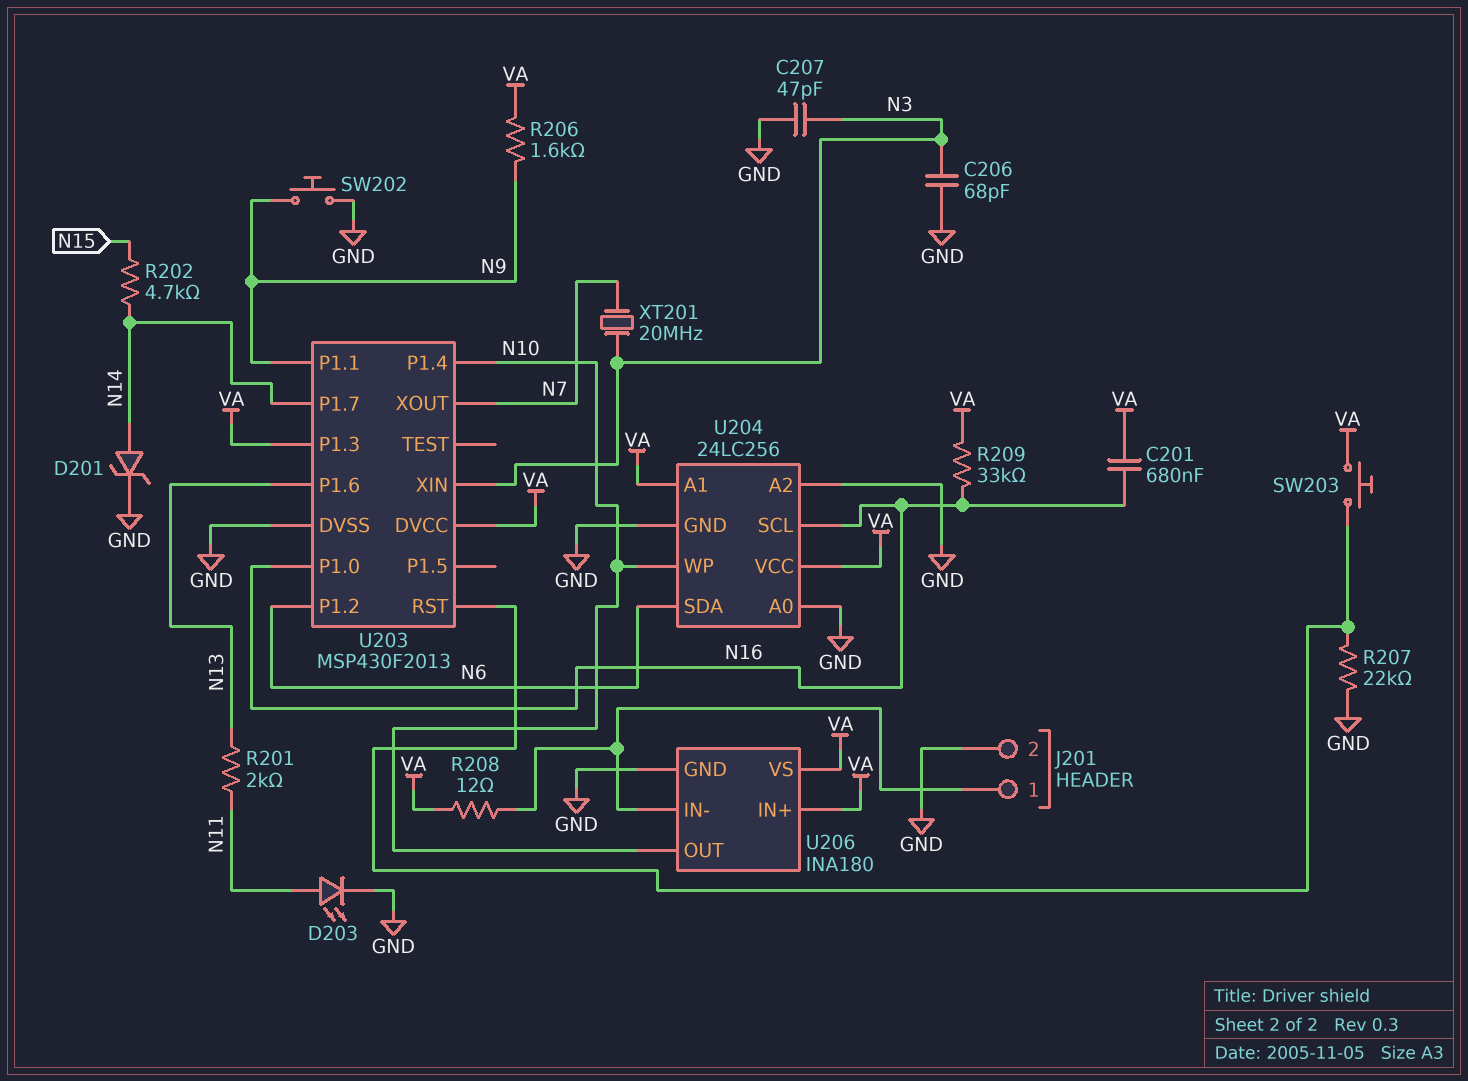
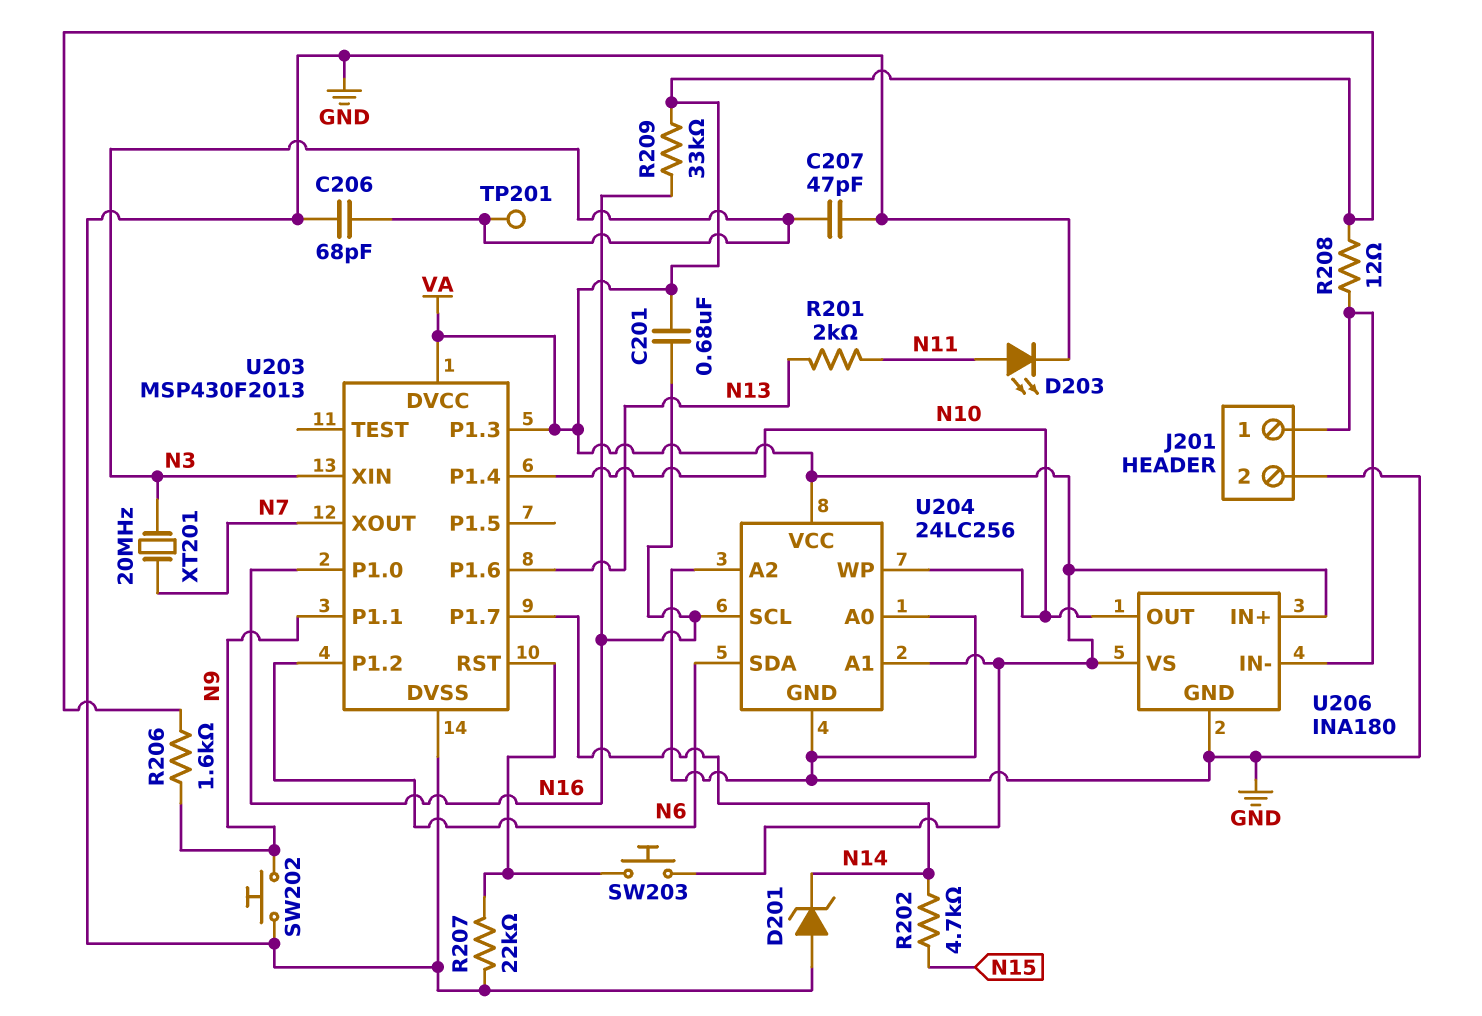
D201: zener (A N14, K GND) -> zener (A GND, K N14)
TP201: none -> test point (N3)

